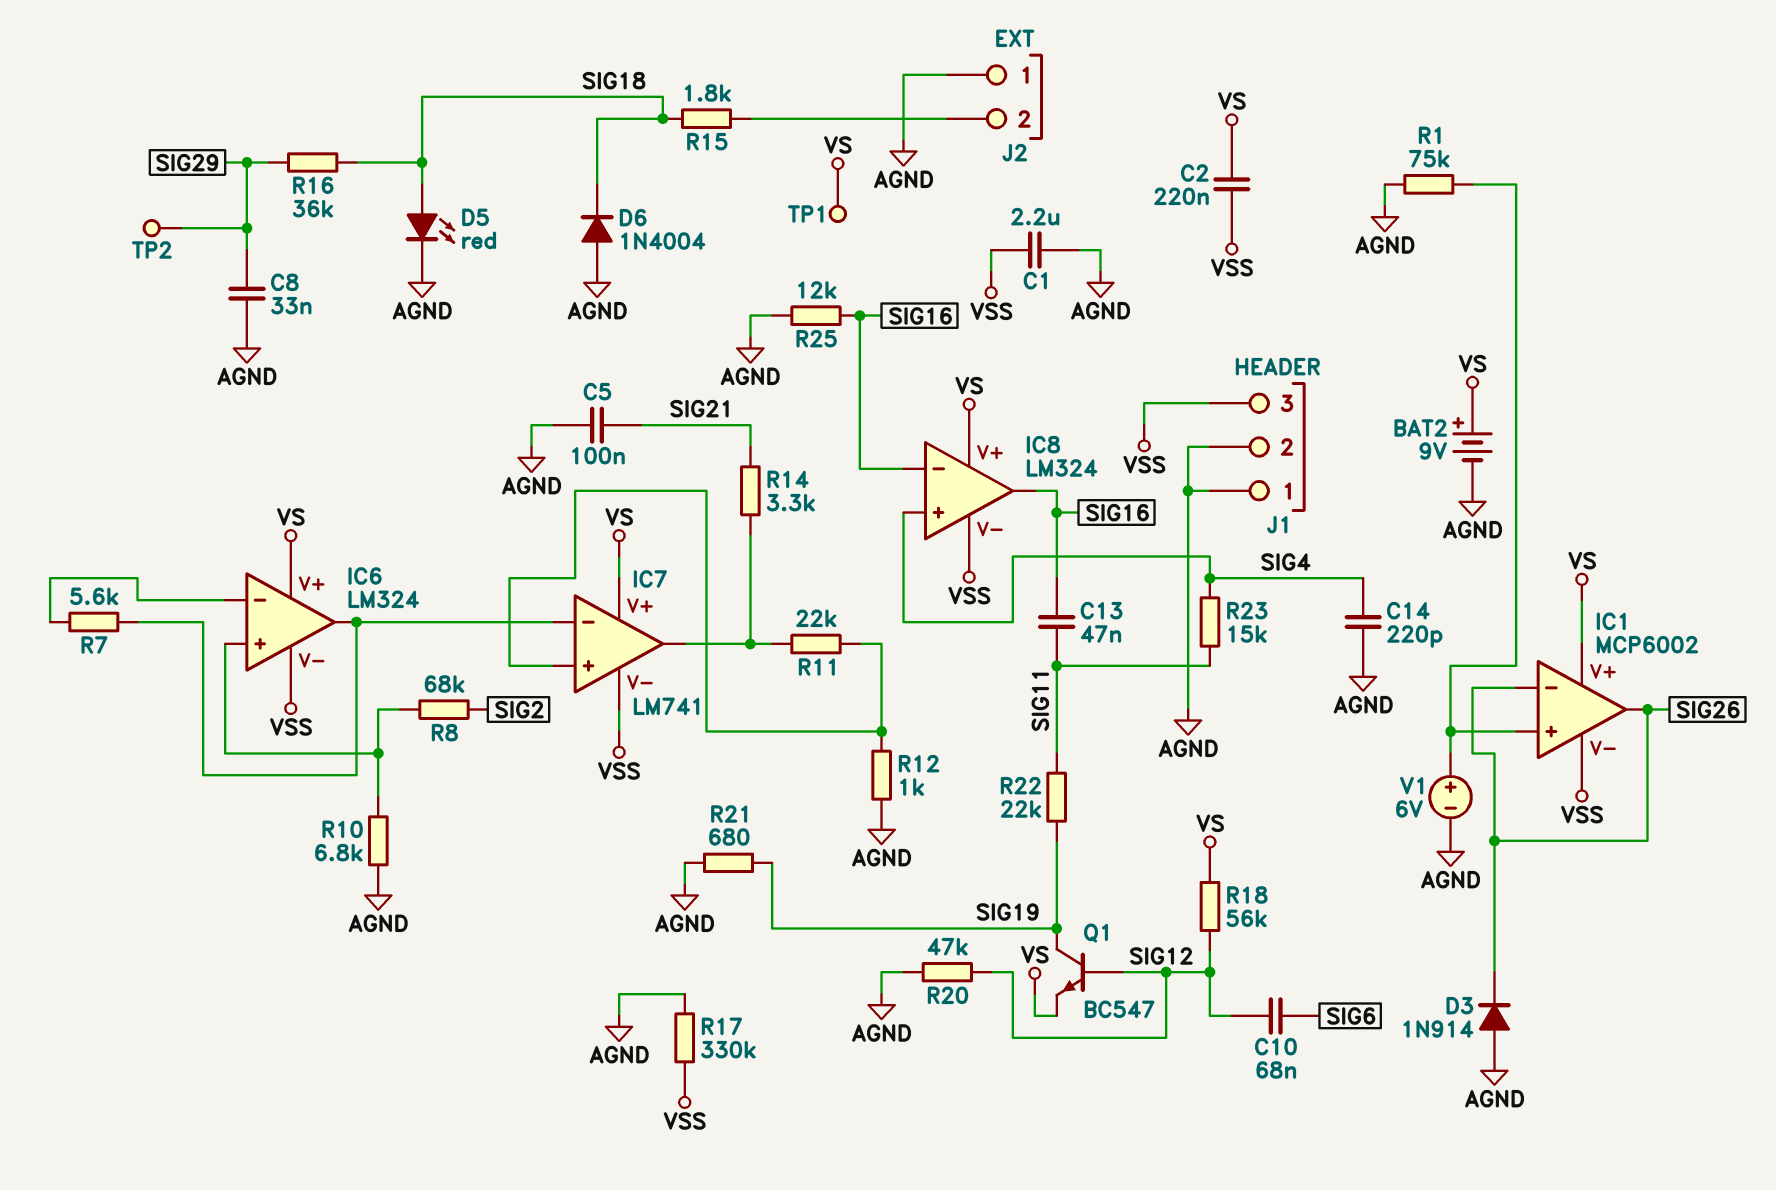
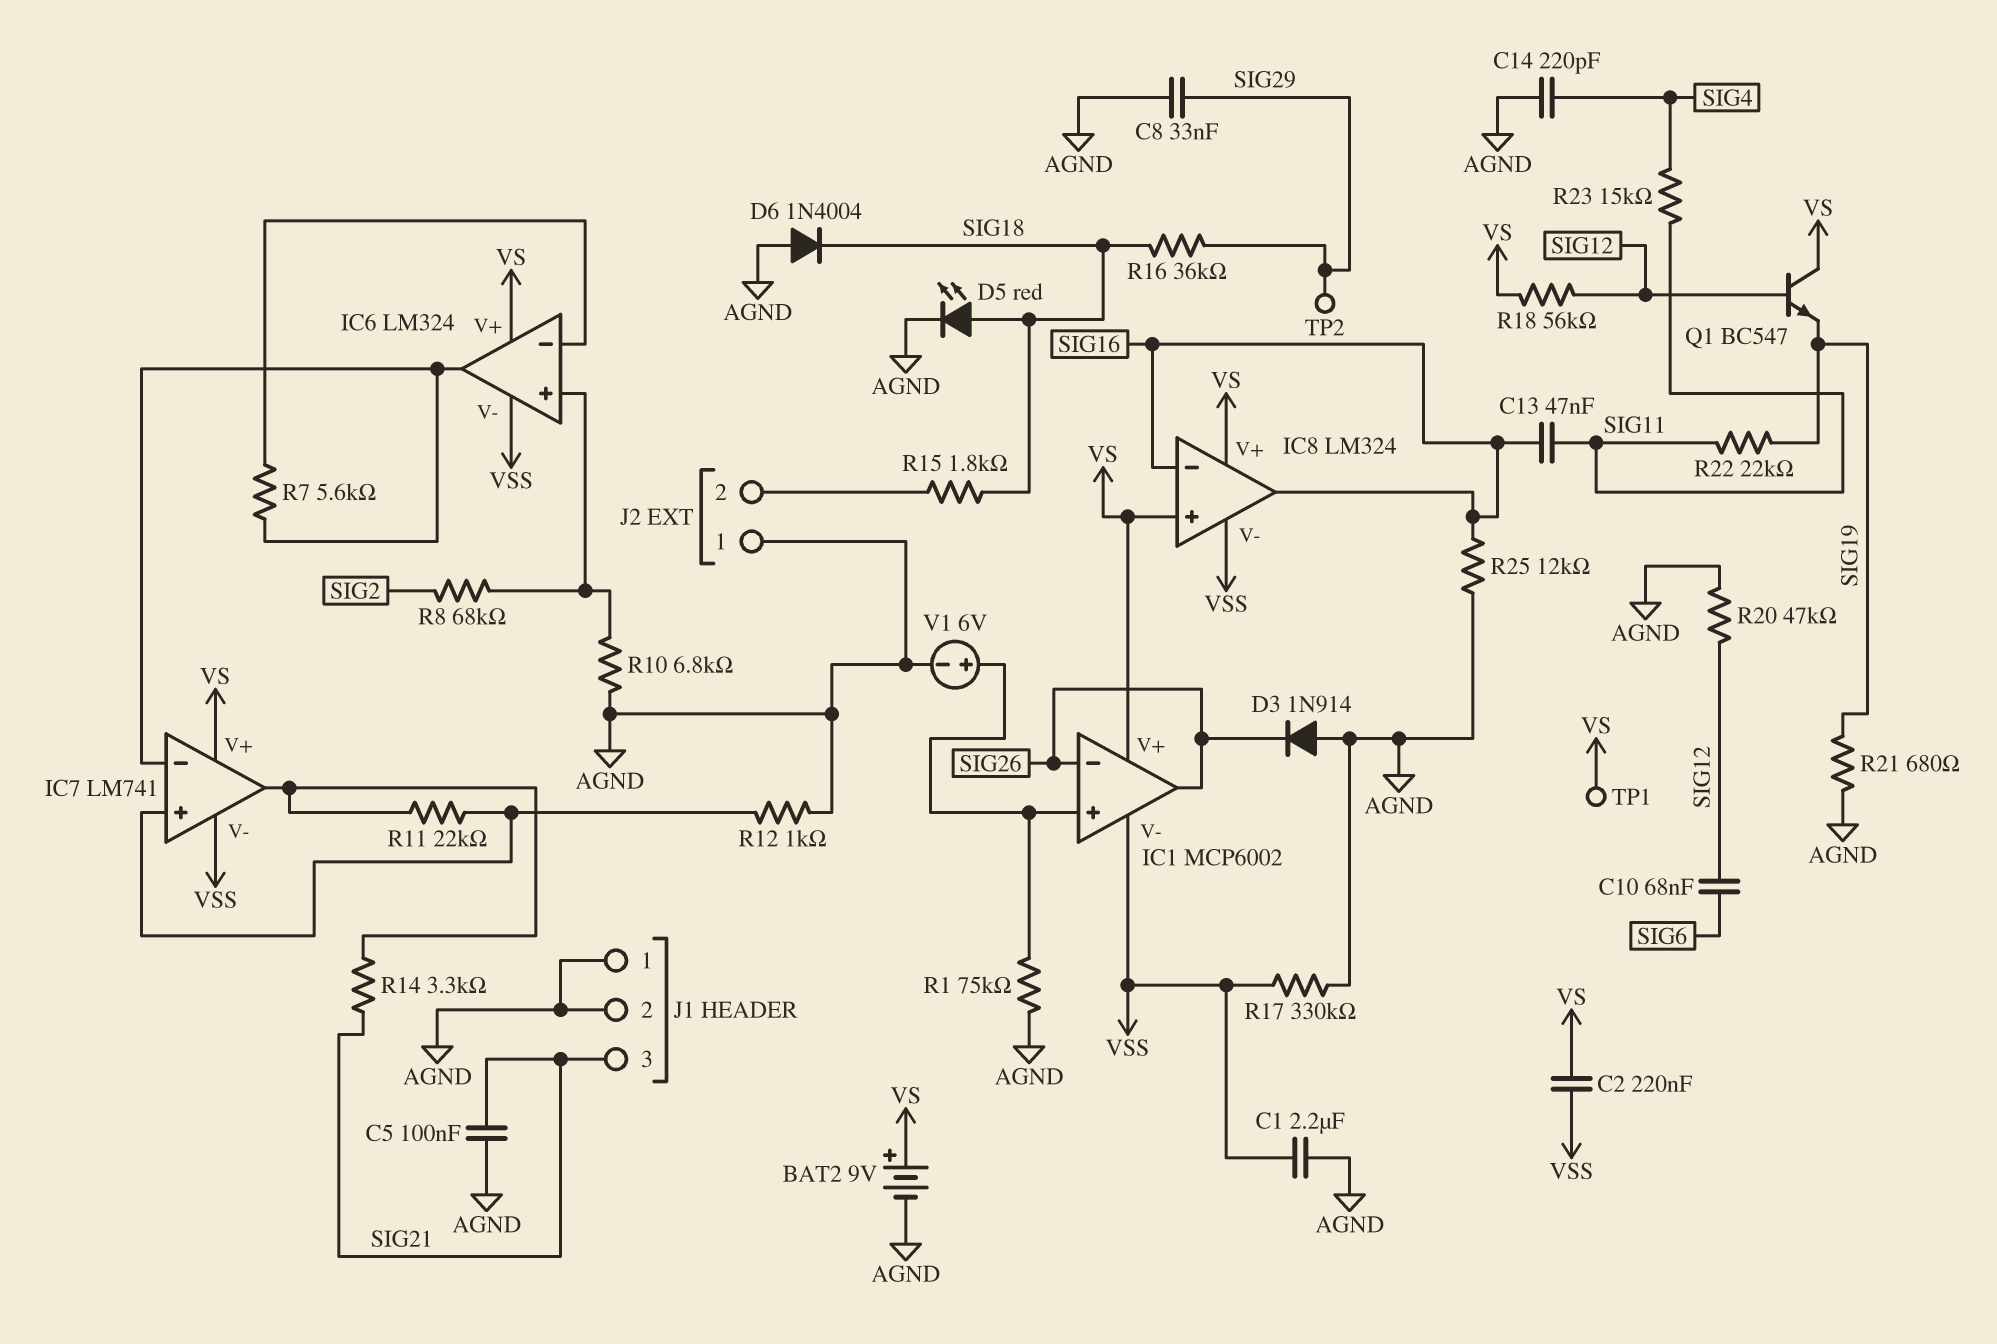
IC8 pin in+: SIG4 -> VS
J1 pin 3: VSS -> SIG21
Q1: NPN BC547 (B SIG12, C SIG19, E VS) -> NPN BC547 (B SIG12, C VS, E SIG19)

